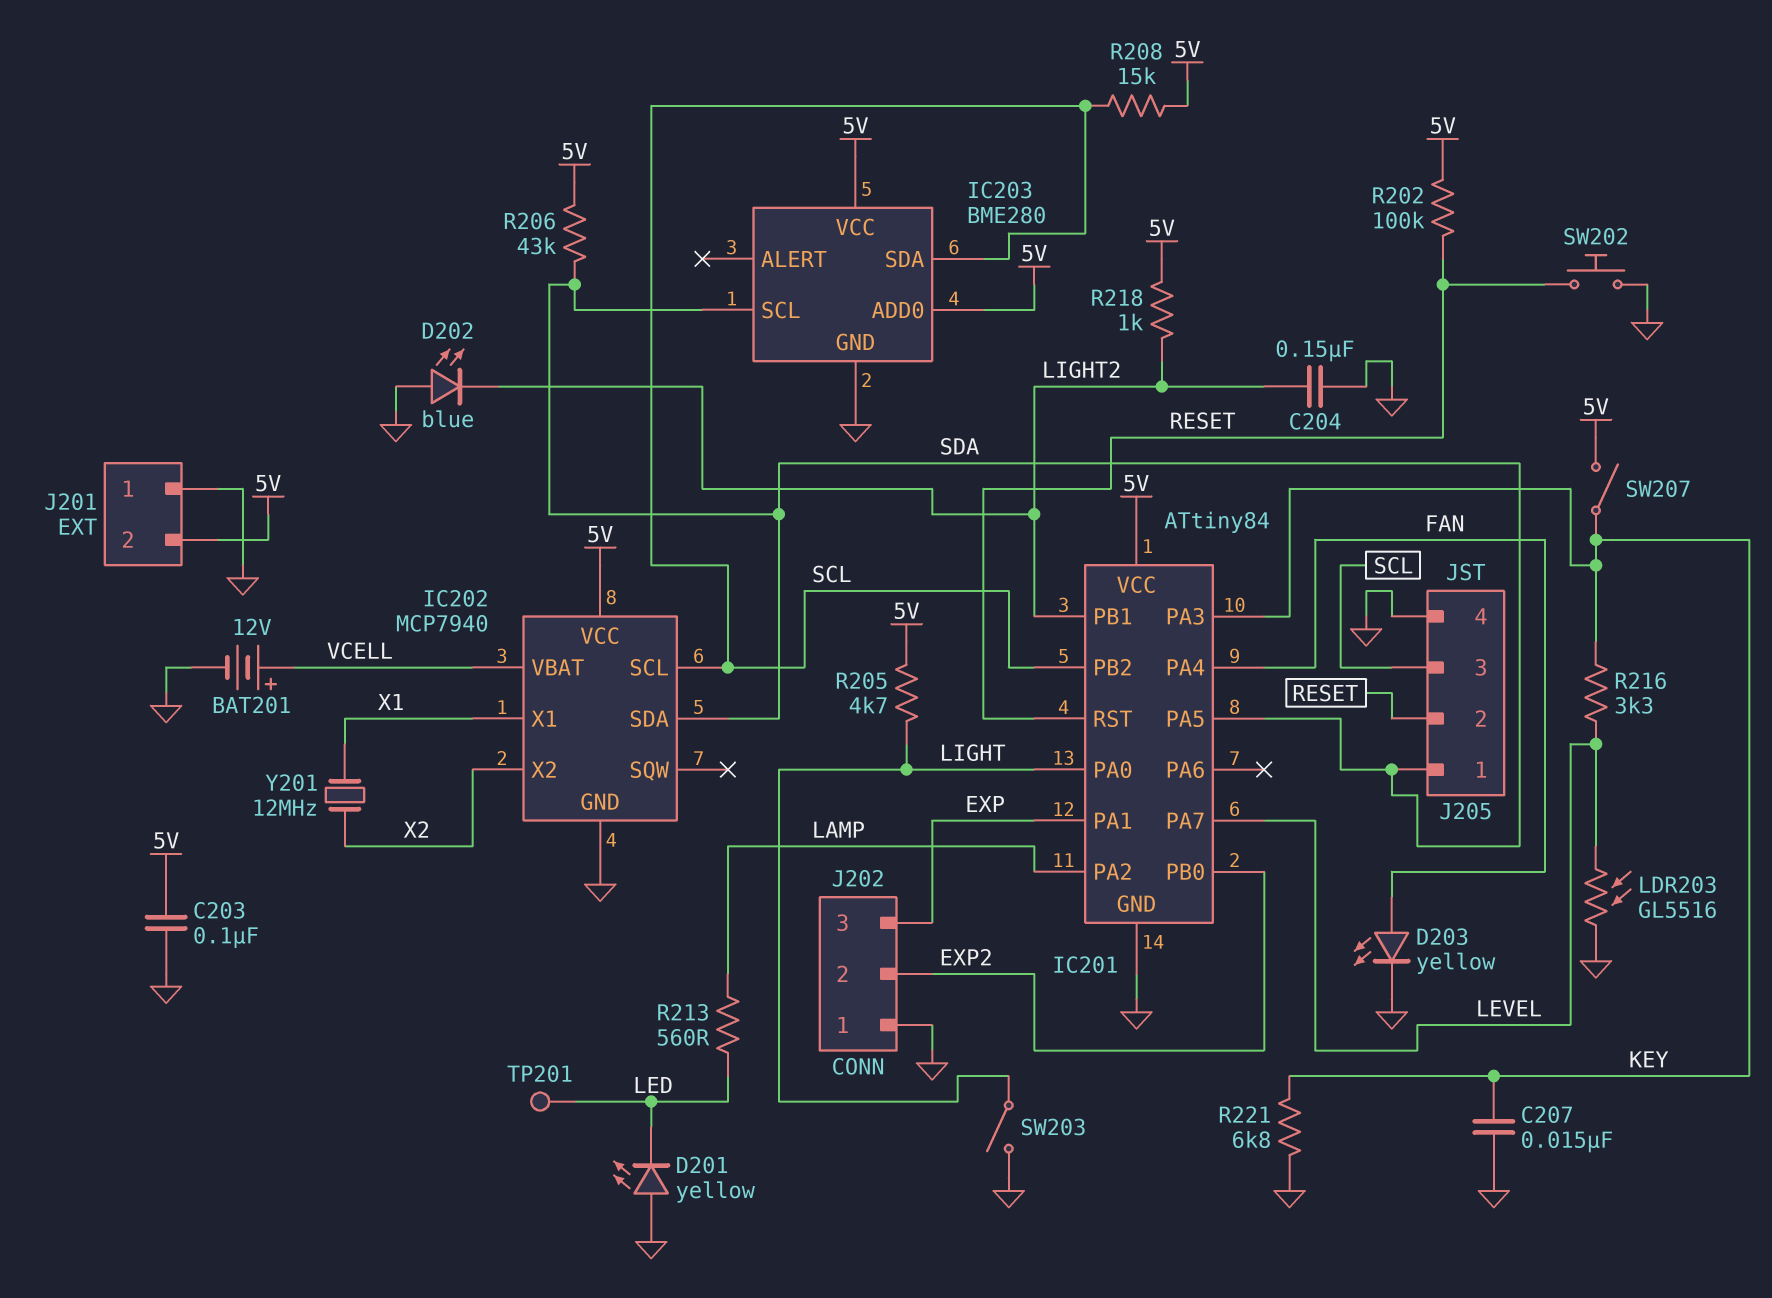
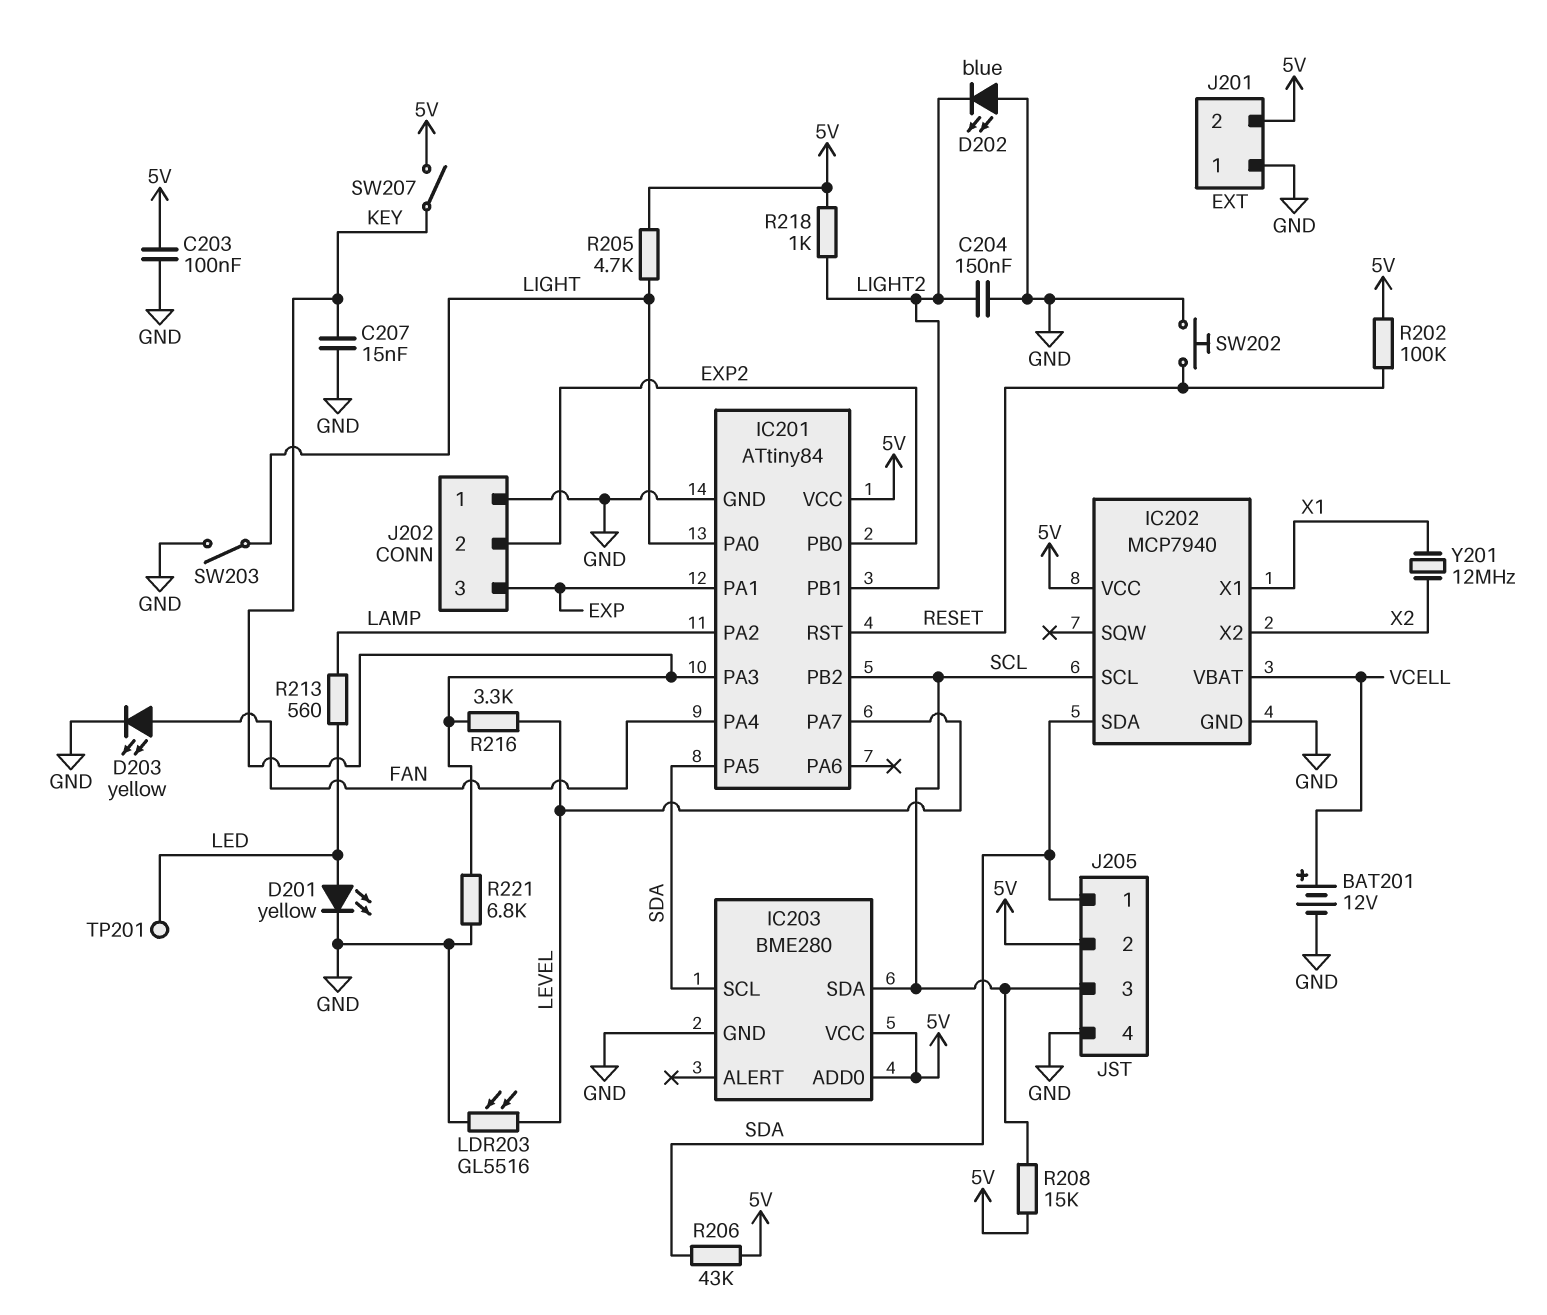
D201: LED yellow (A GND, K LED) -> LED yellow (A LED, K GND)
J205 pin 2: RESET -> 5V

